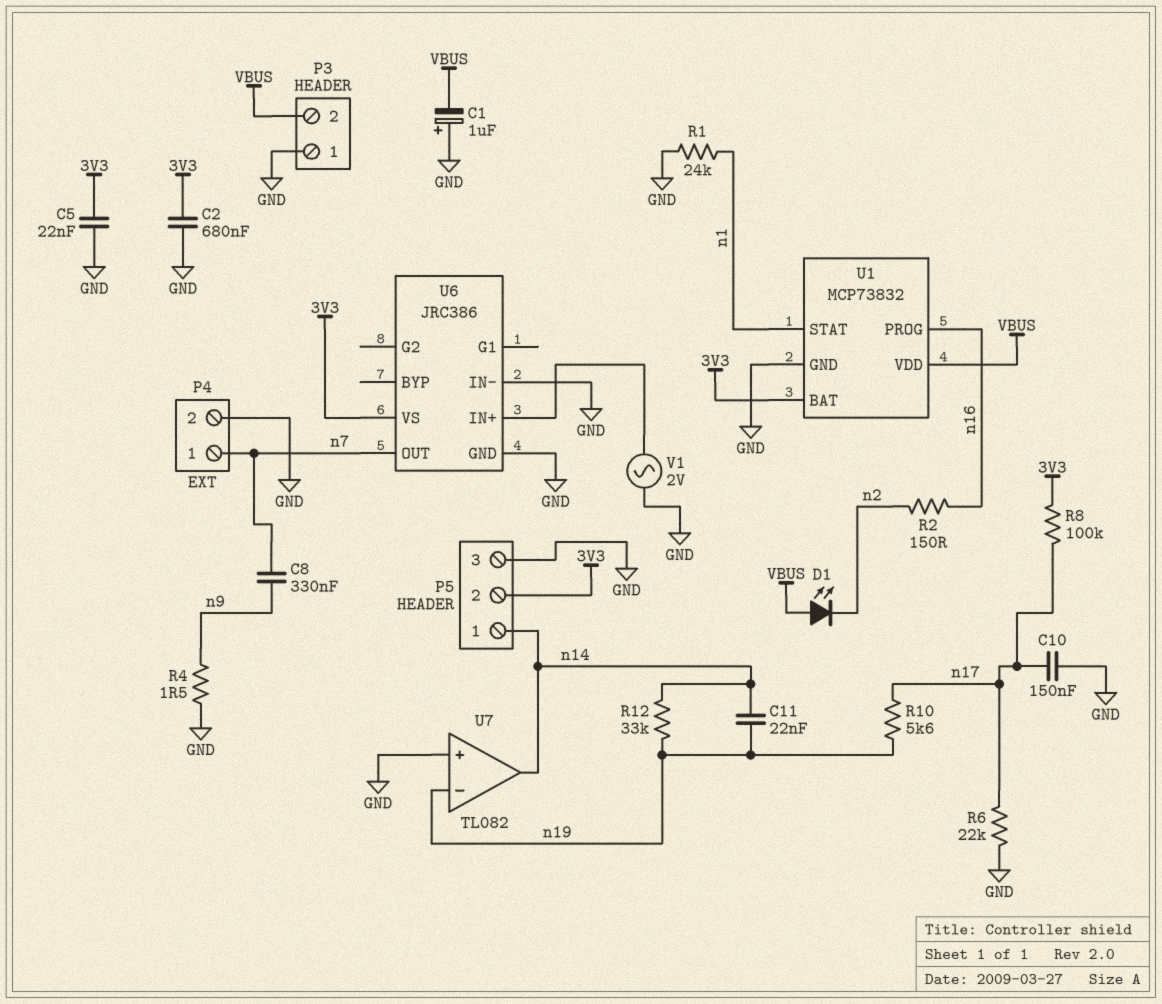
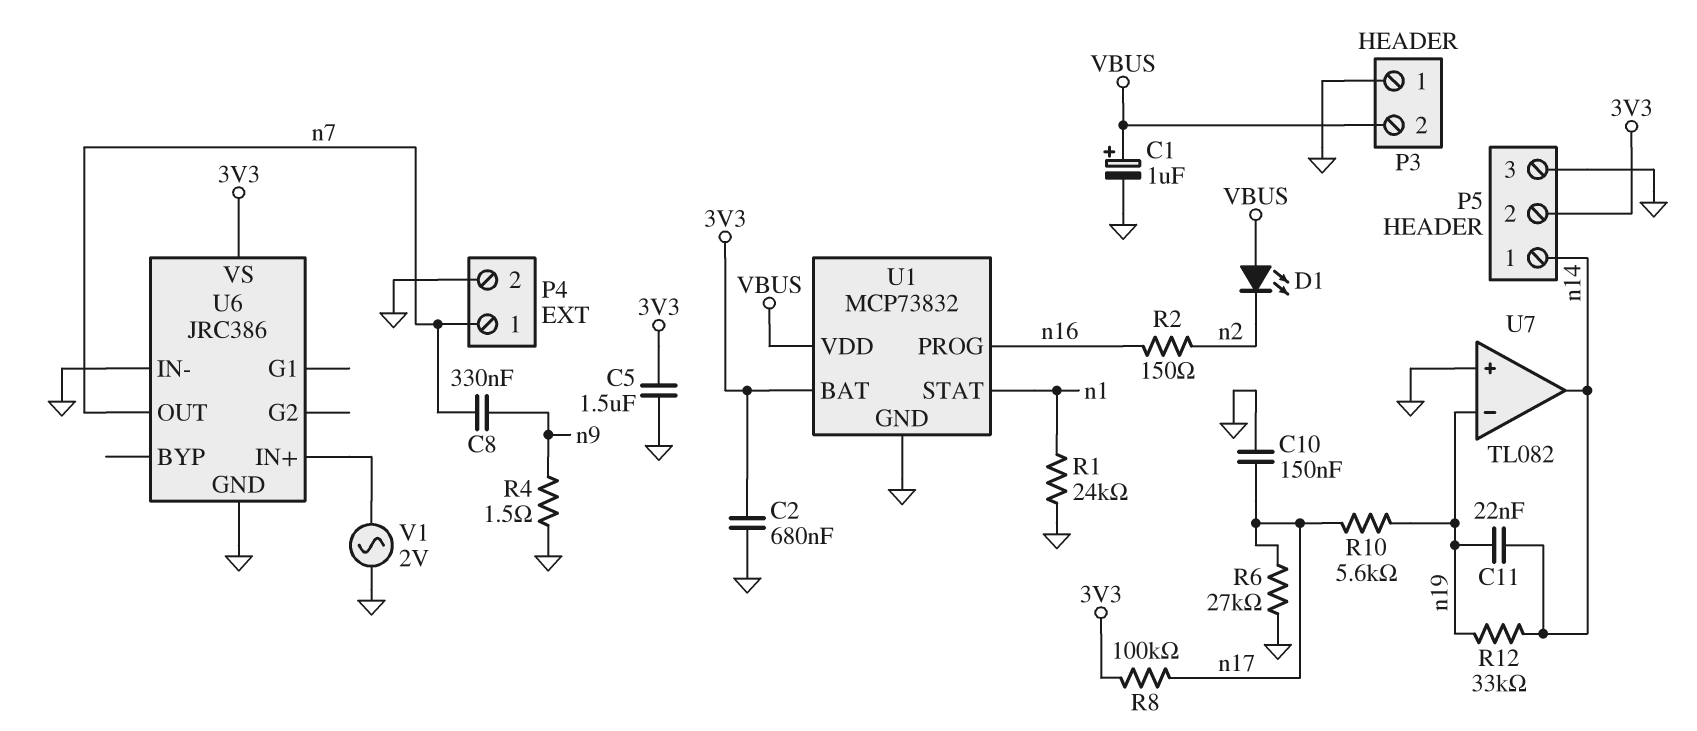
C1: 1uF (plus GND, minus VBUS) -> 1uF (plus VBUS, minus GND)
C5: 22nF (3V3, GND) -> 1.5uF (3V3, GND)
R6: 22k (GND, n17) -> 27k (GND, n17)

